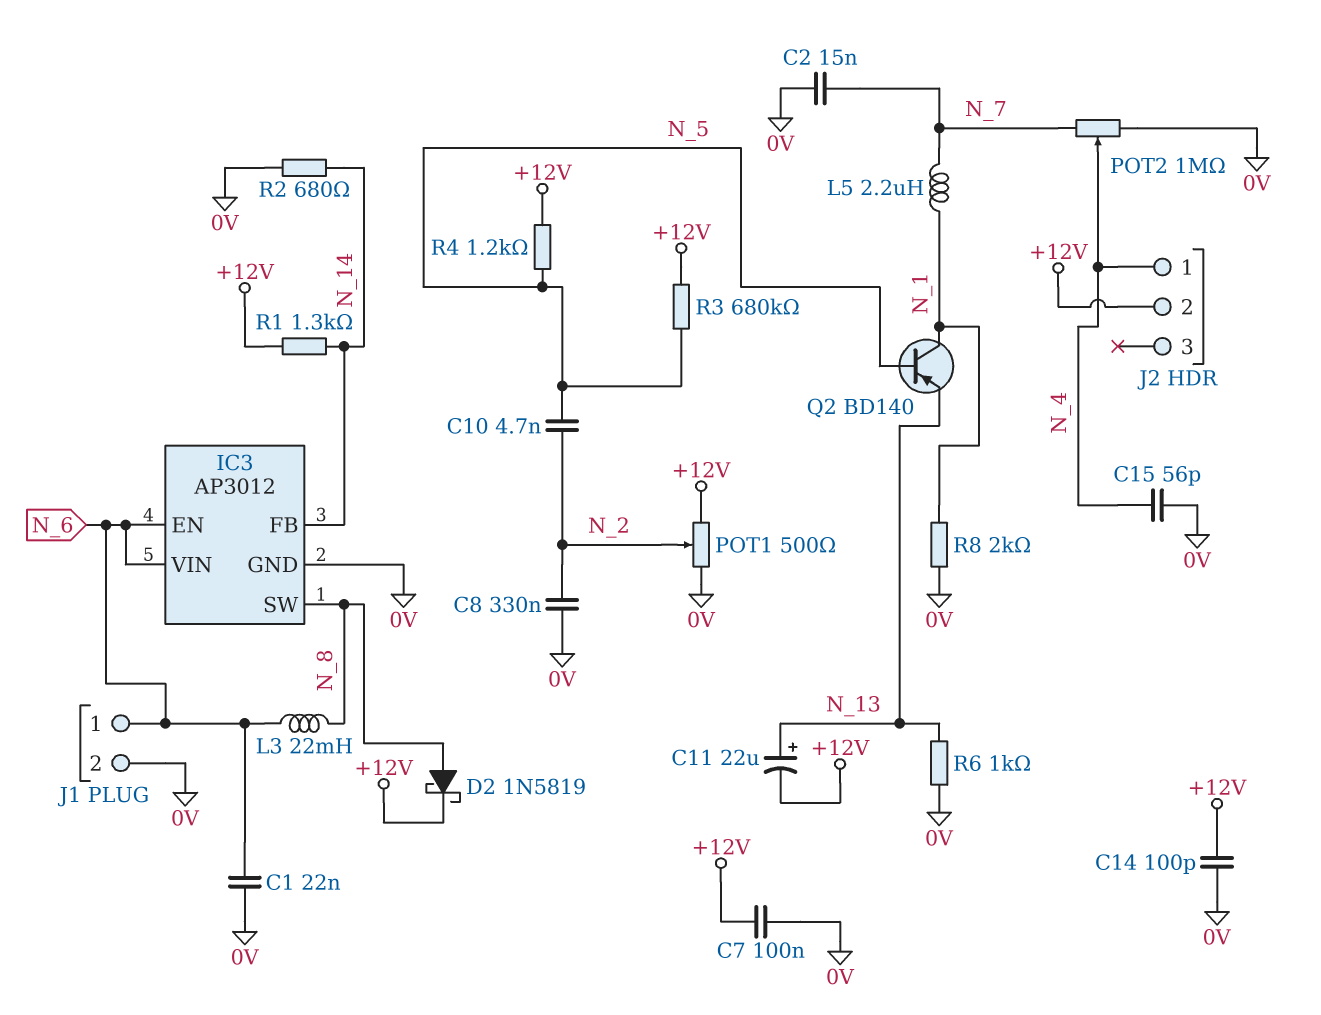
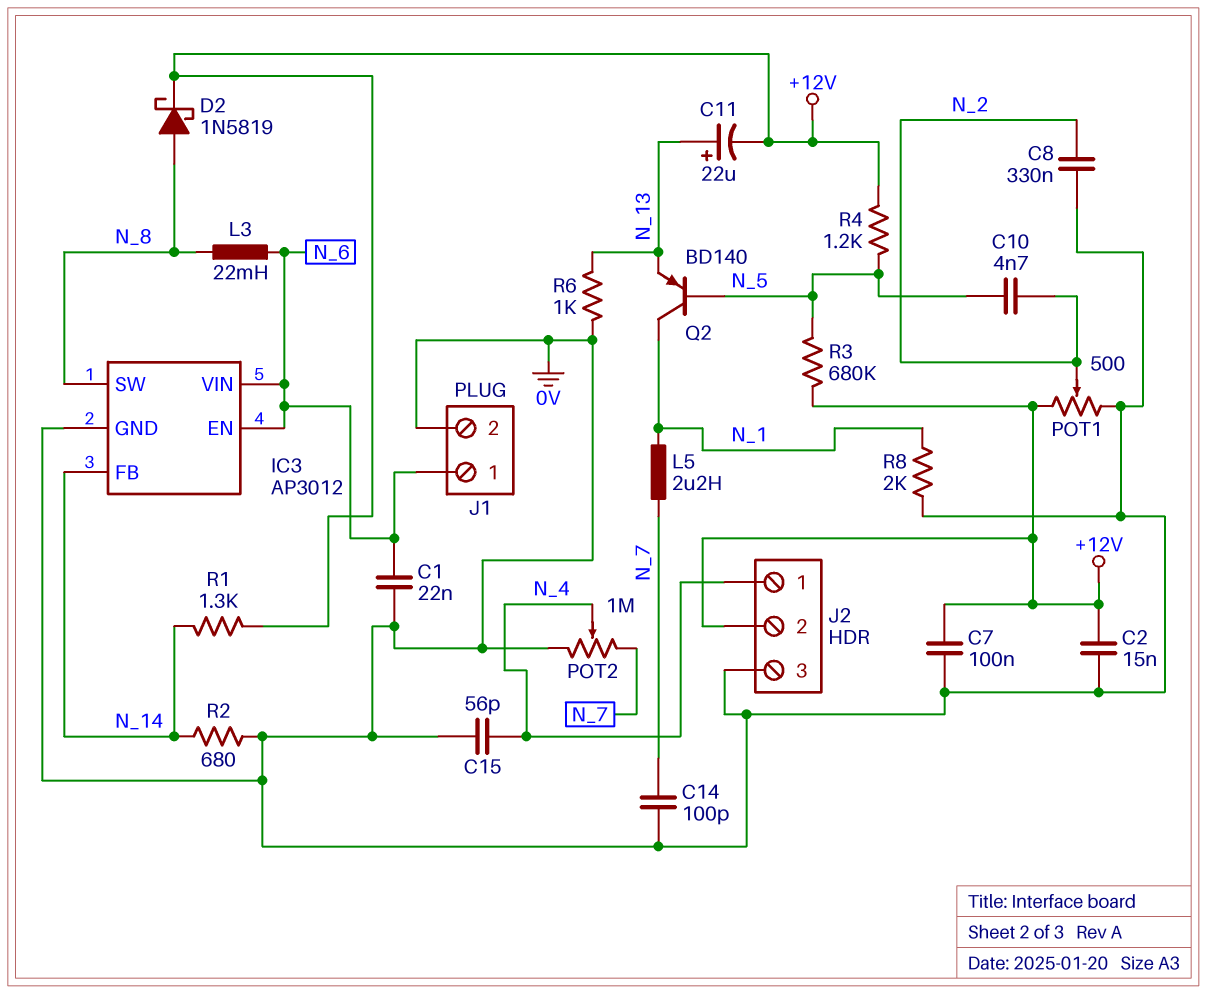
C2: 15nF (0V, N_7) -> 15nF (+12V, 0V)
C14: 100pF (+12V, 0V) -> 100pF (0V, N_7)
J2 pin 3: none -> 0V

